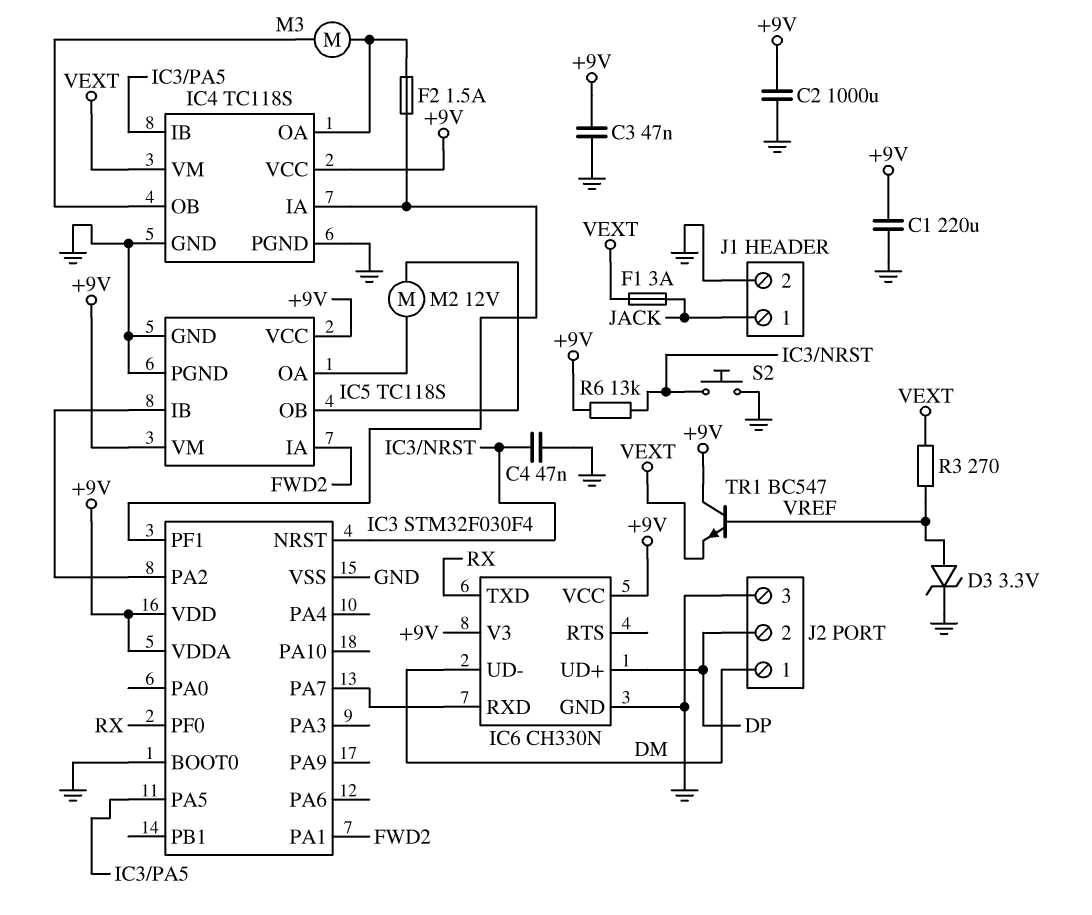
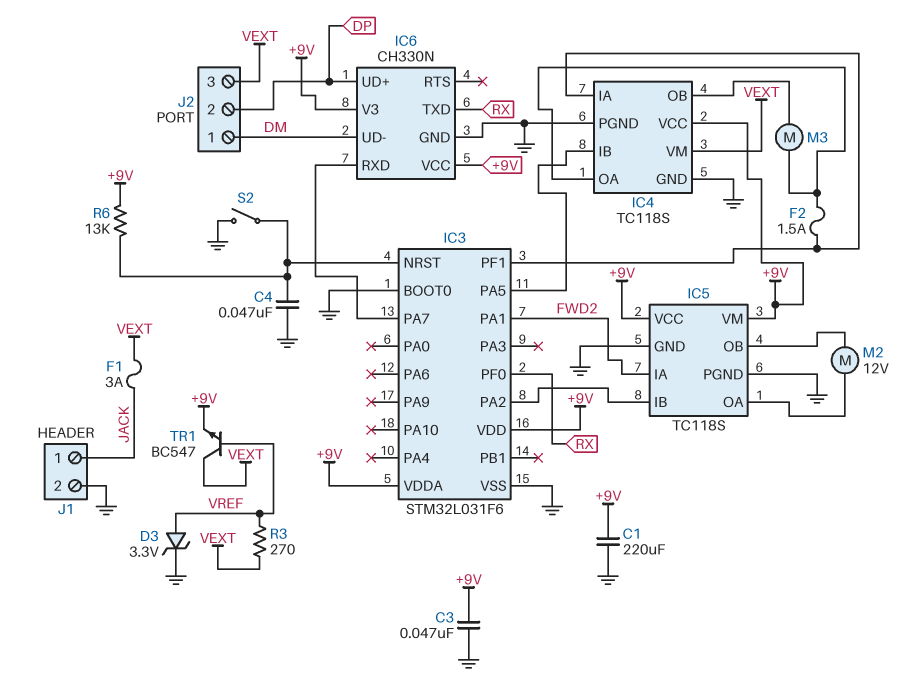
C2: 1000uF (+9V, GND) -> none
IC3: STM32F030F4 -> STM32L031F6
J2 pin 3: GND -> VEXT
S2: button (GND, IC3/NRST) -> switch (GND, IC3/NRST)
TR1: NPN BC547 (B VREF, C +9V, E VEXT) -> NPN BC547 (B VREF, C VEXT, E +9V)

